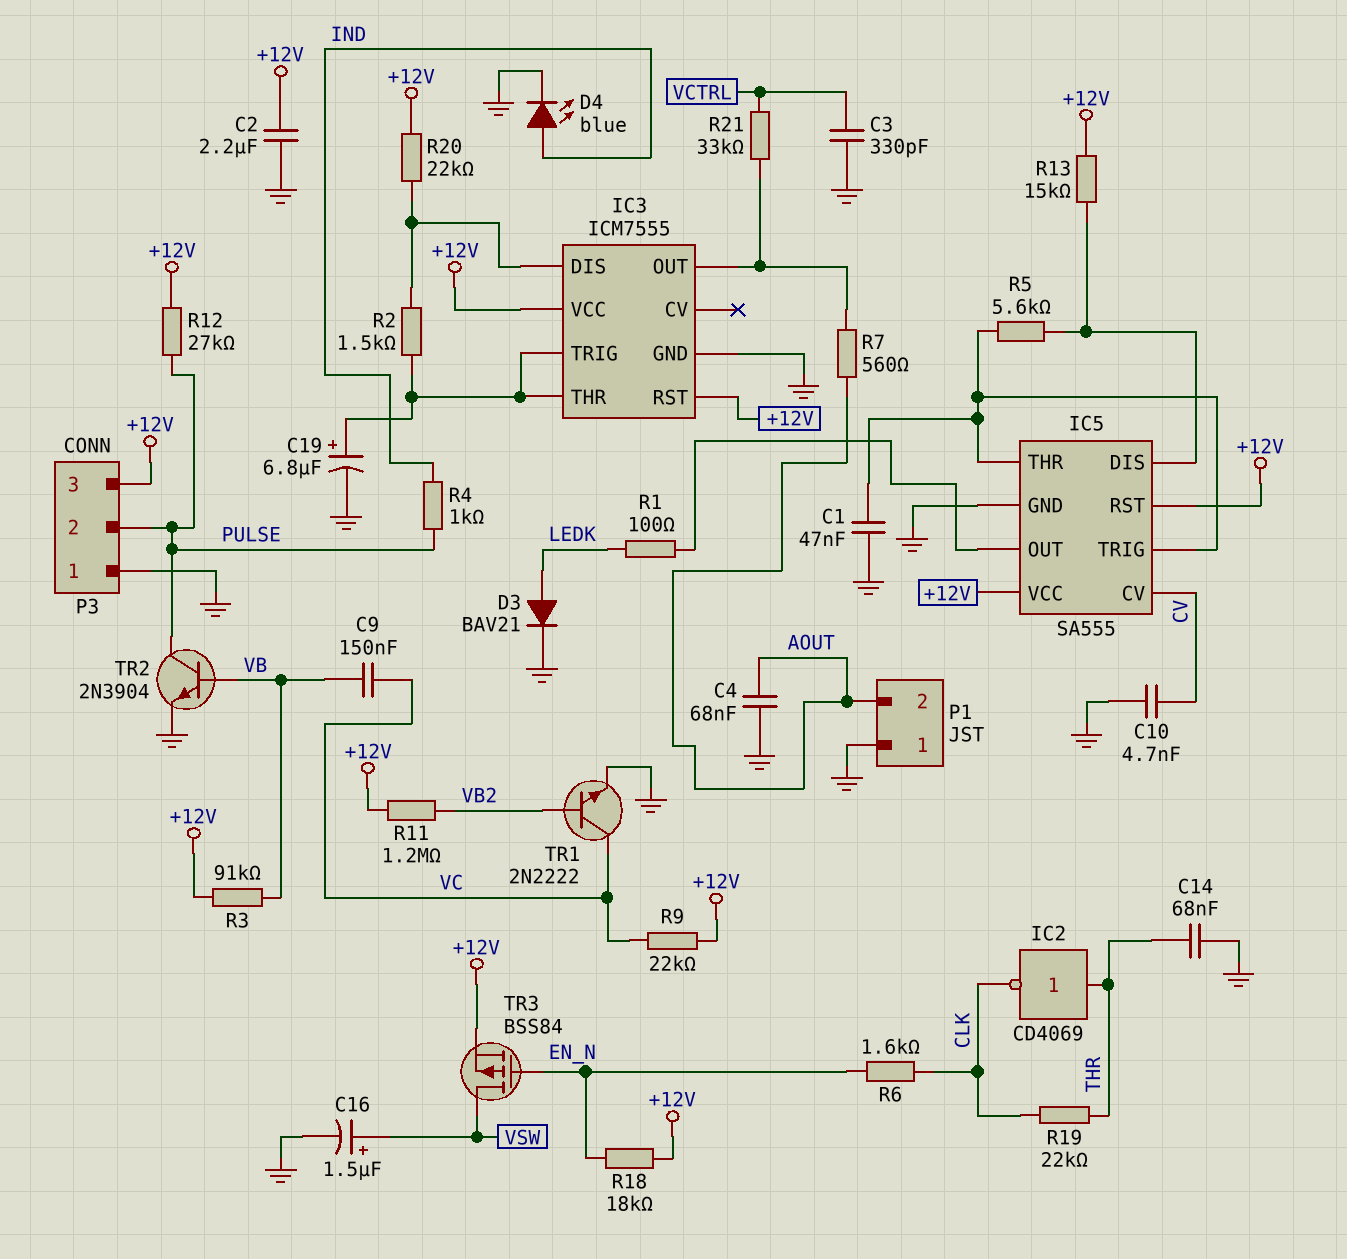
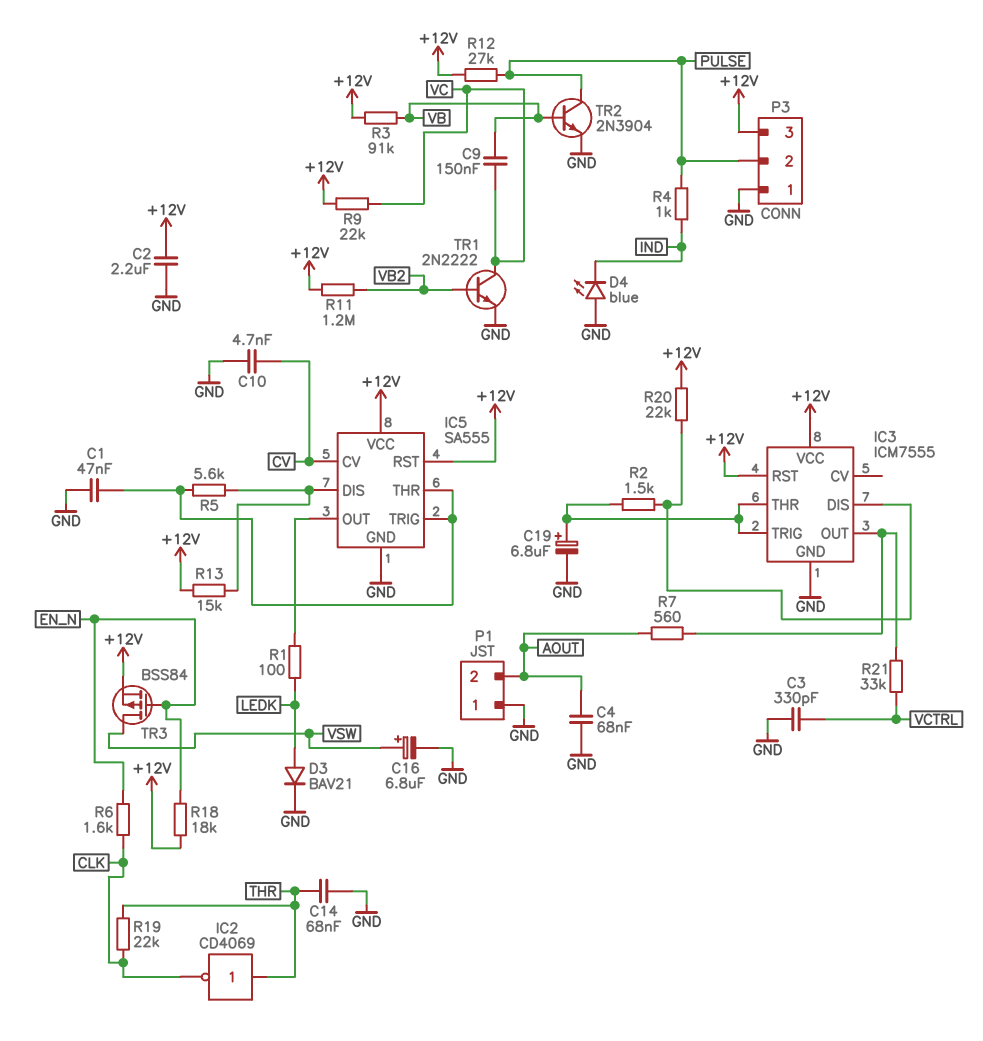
C16: 1.5uF (plus VSW, minus GND) -> 6.8uF (plus VSW, minus GND)
D4: LED blue (A IND, K GND) -> LED blue (A GND, K IND)

